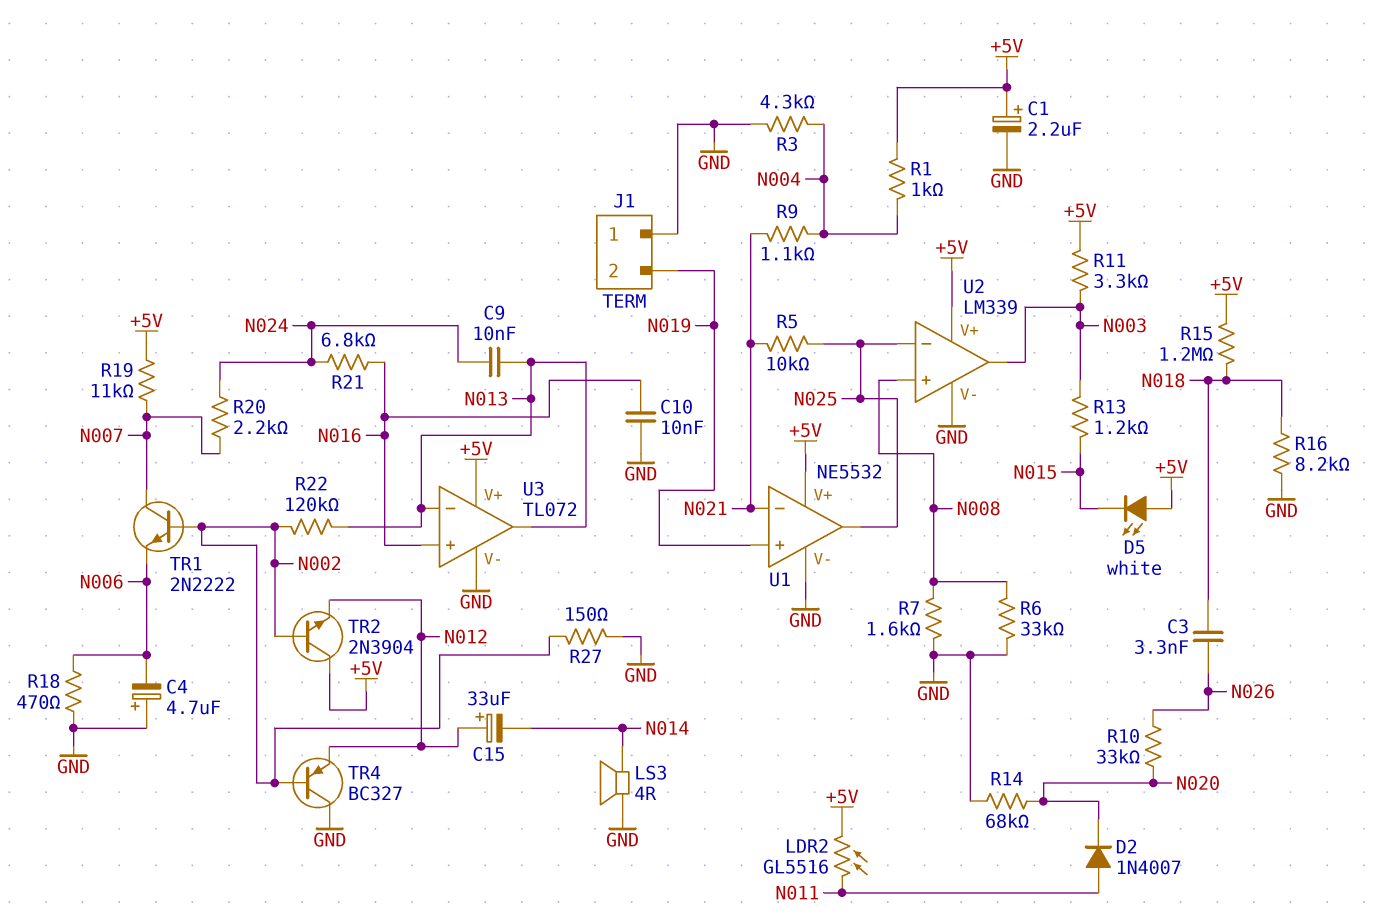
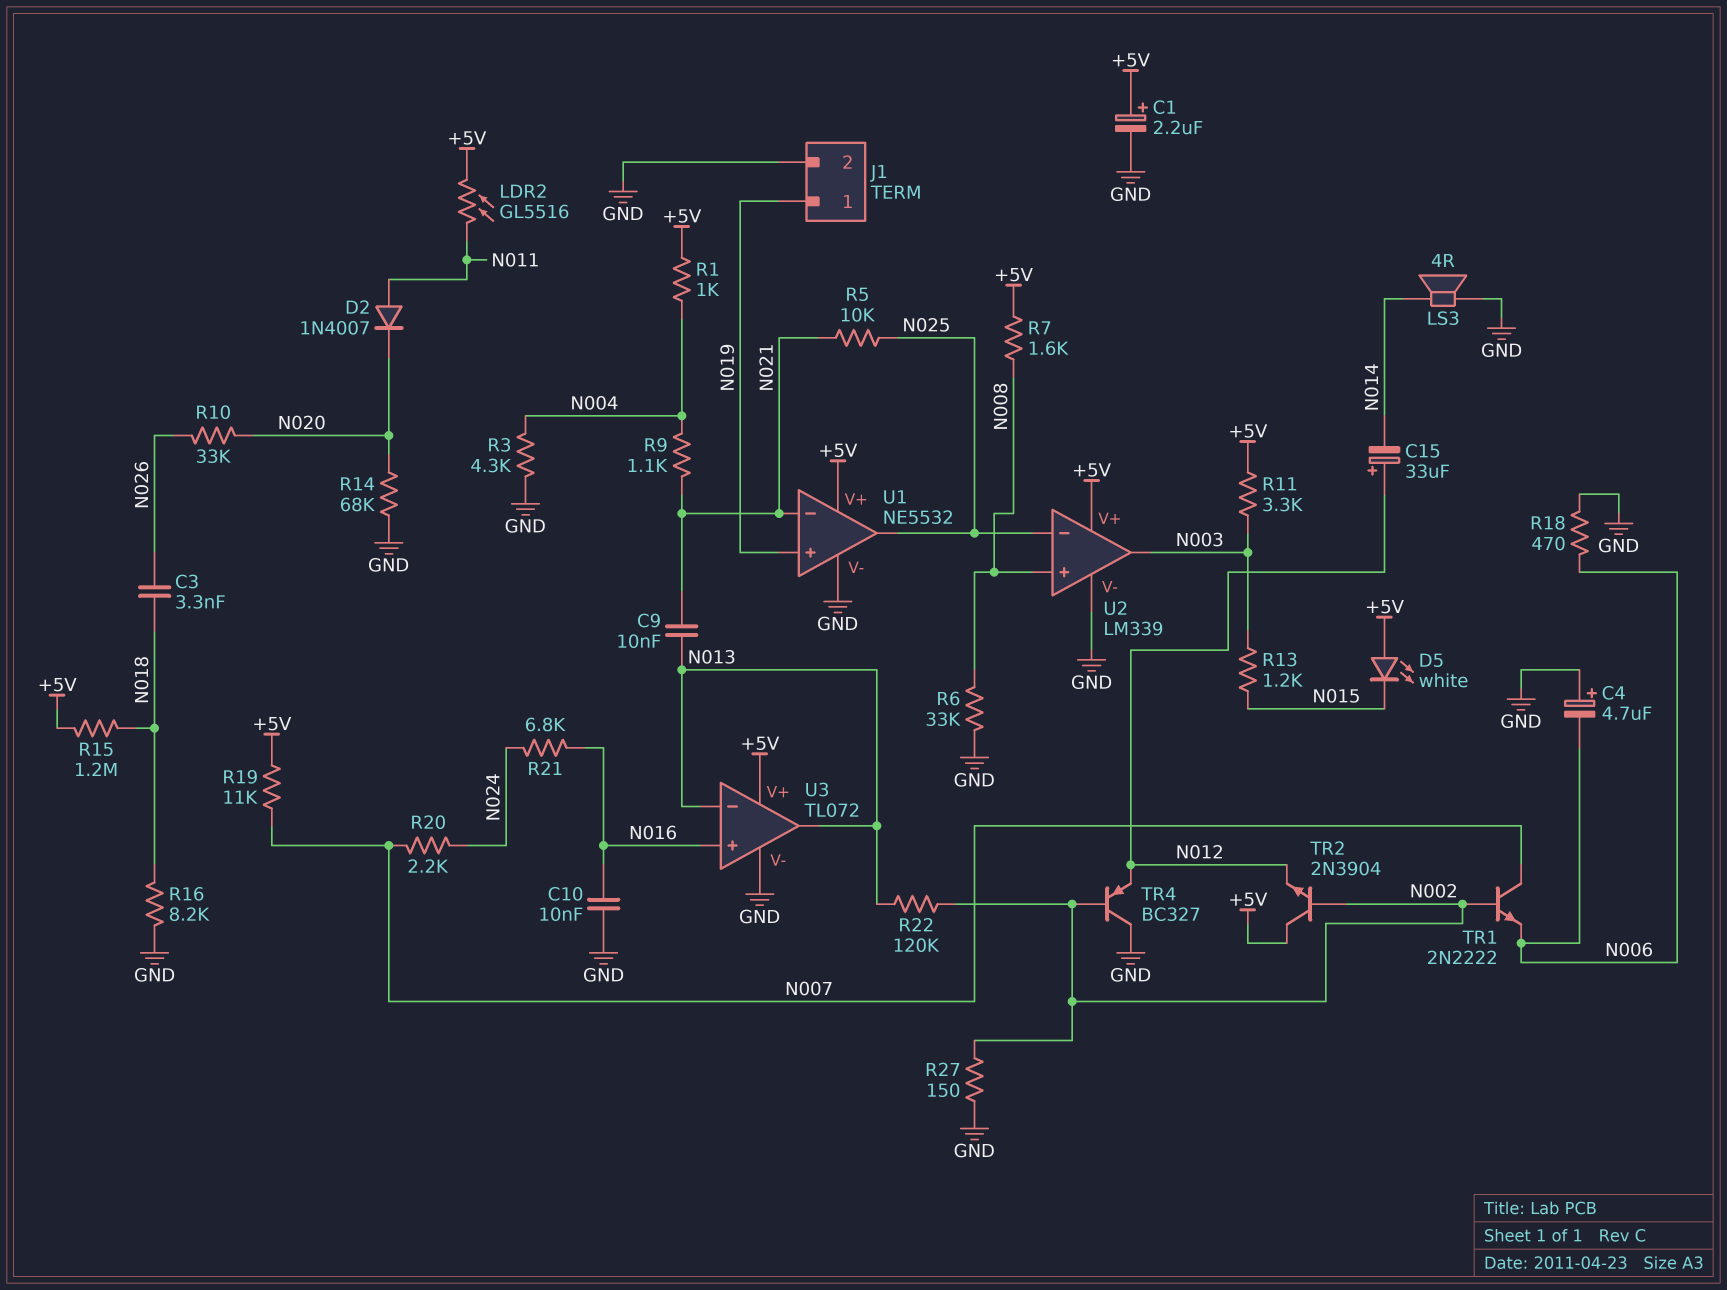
C9: 10nF (N013, N024) -> 10nF (N013, N021)
J1 pin 1: GND -> N019
J1 pin 2: N019 -> GND
R7: 1.6k (GND, N008) -> 1.6k (+5V, N008)

